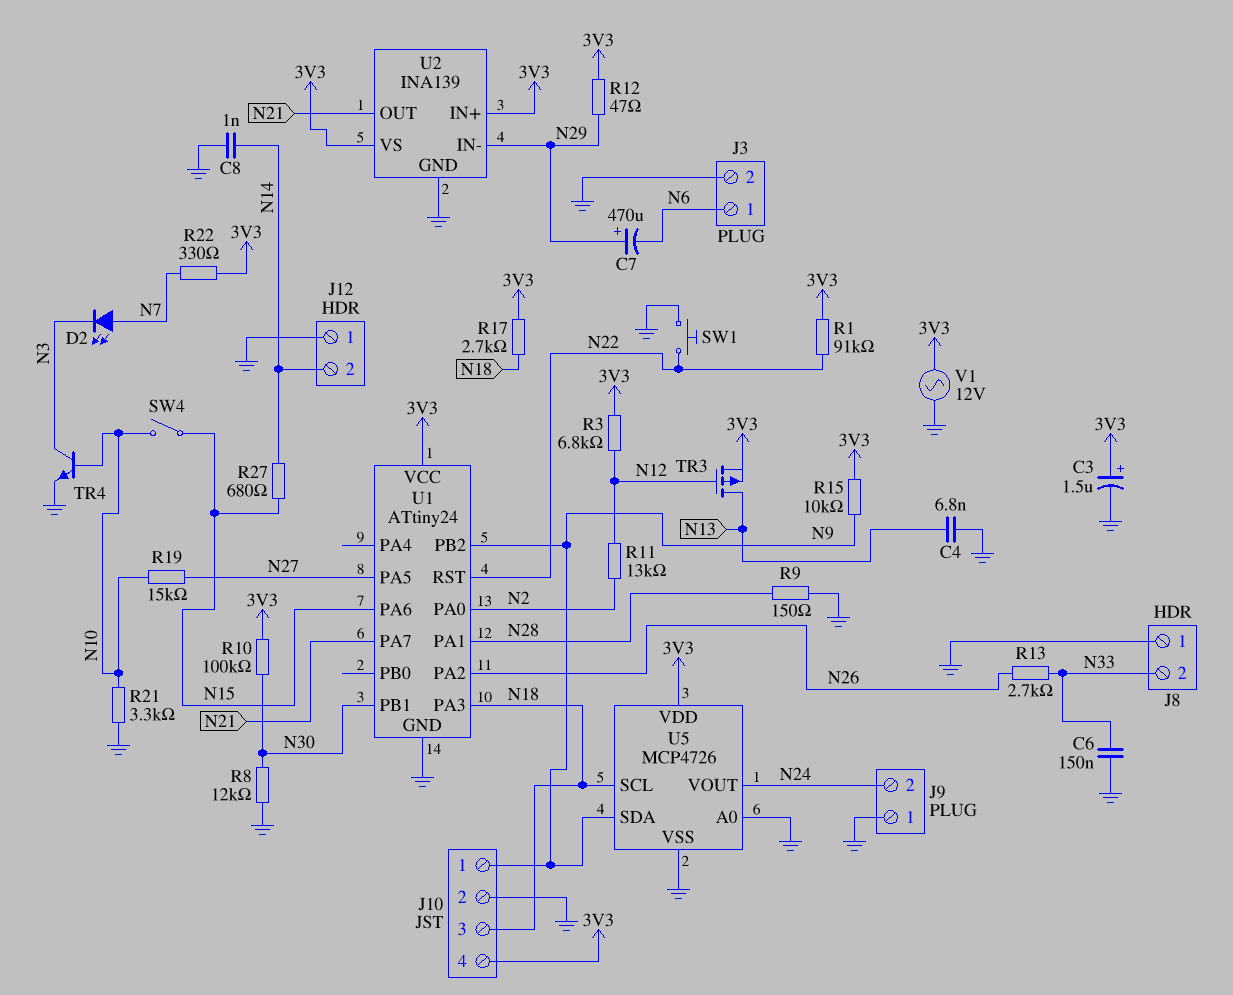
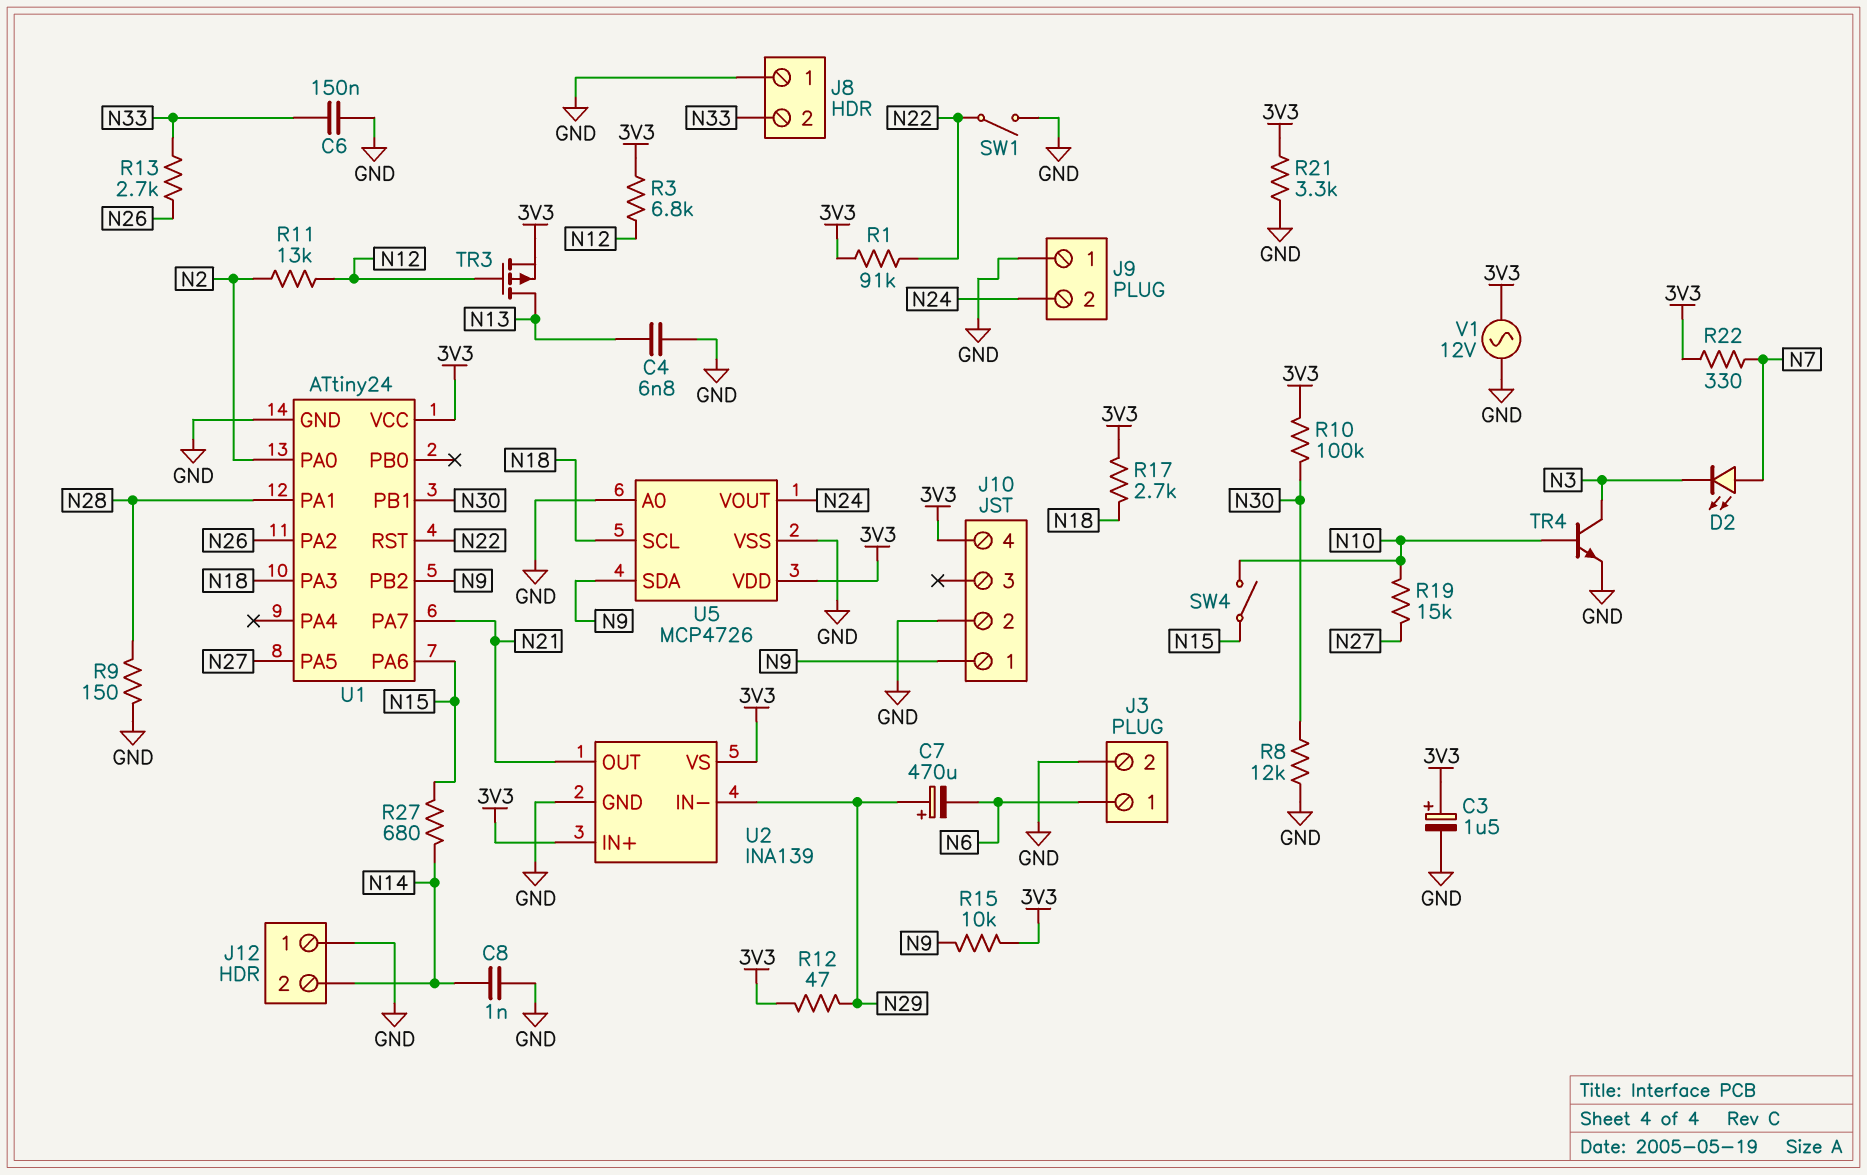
J10 pin 3: N18 -> none
R21: 3.3k (GND, N10) -> 3.3k (3V3, GND)
SW1: button (GND, N22) -> switch (GND, N22)

